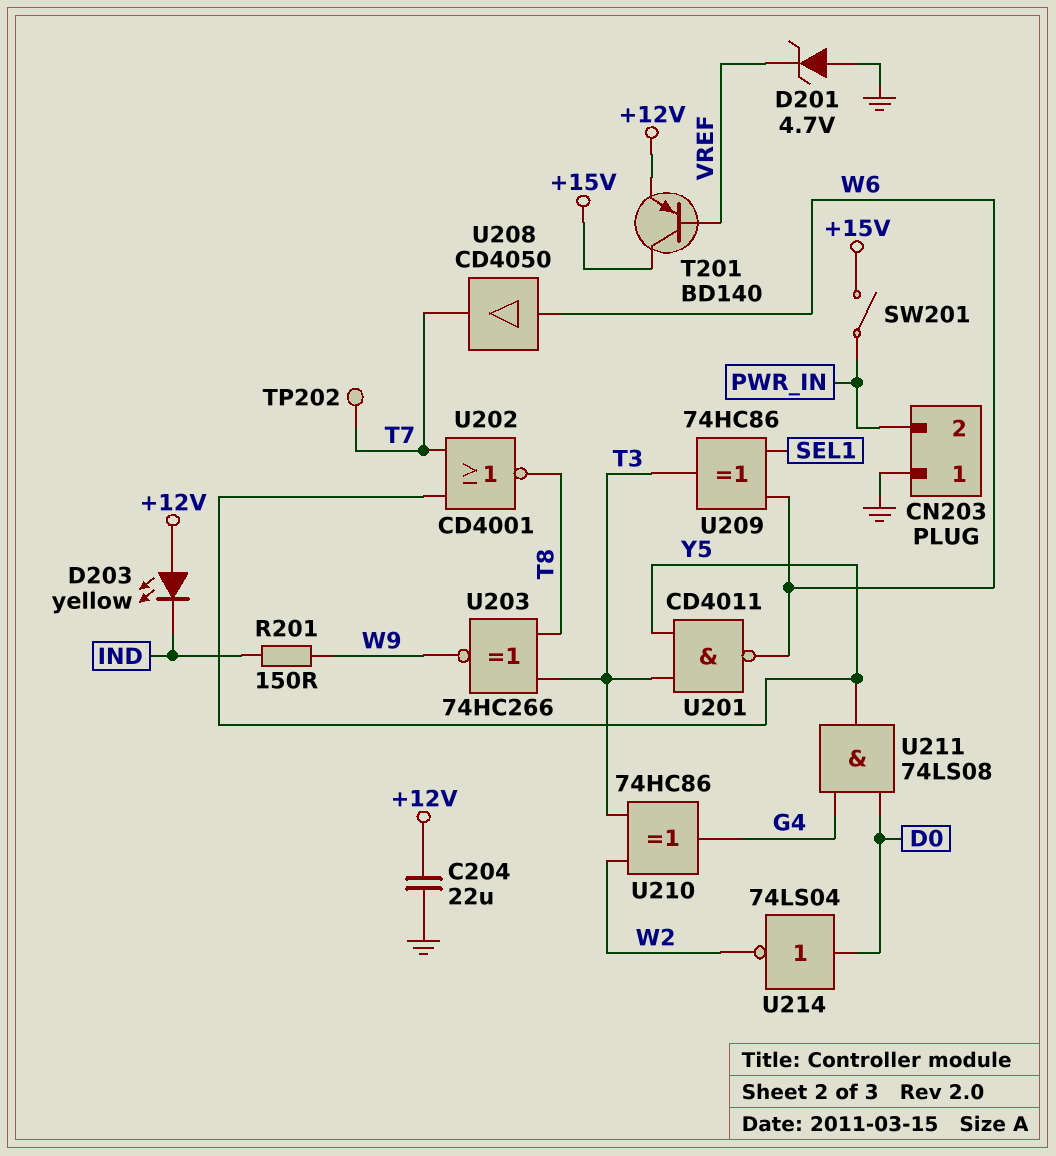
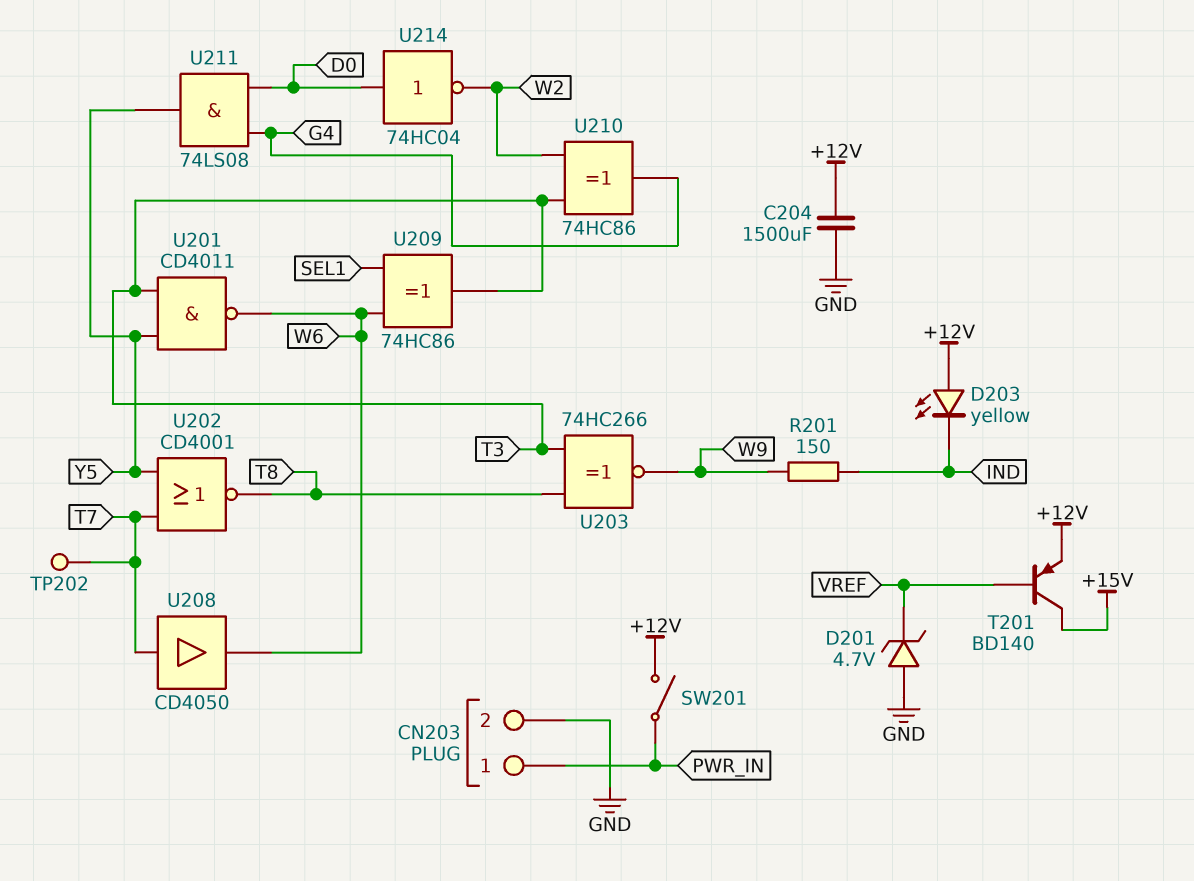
C204: 22uF (+12V, GND) -> 1500uF (+12V, GND)
CN203 pin 1: GND -> PWR_IN
CN203 pin 2: PWR_IN -> GND
SW201: switch (+15V, PWR_IN) -> switch (+12V, PWR_IN)
U208: buffer CD4050 (in W6, out T7) -> buffer CD4050 (in T7, out W6)
U214: NOT 74LS04 (in D0, out W2) -> NOT 74HC04 (in D0, out W2)

